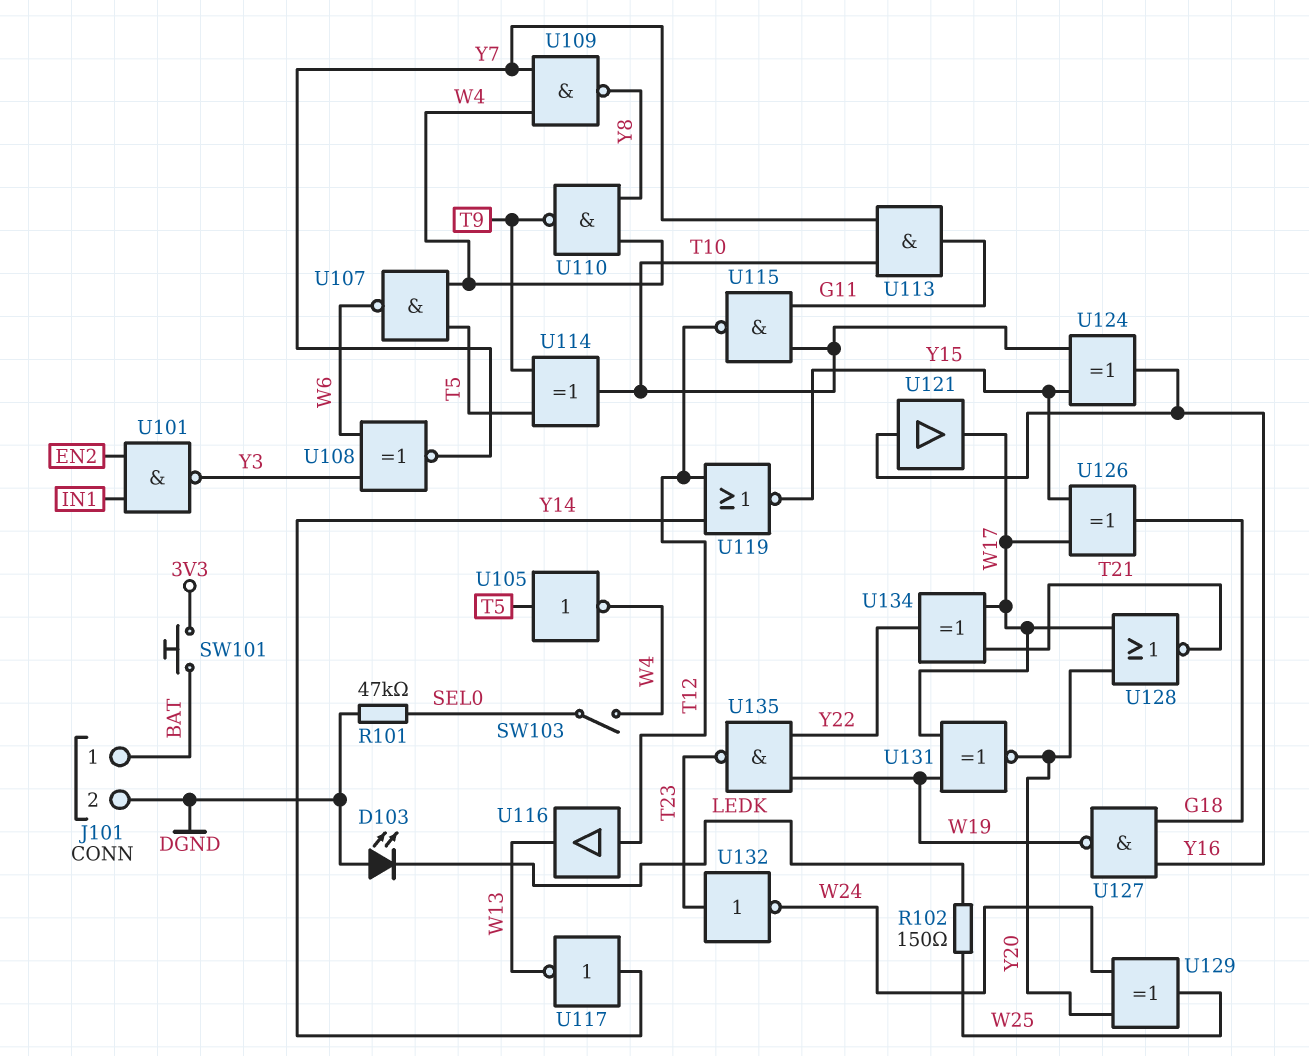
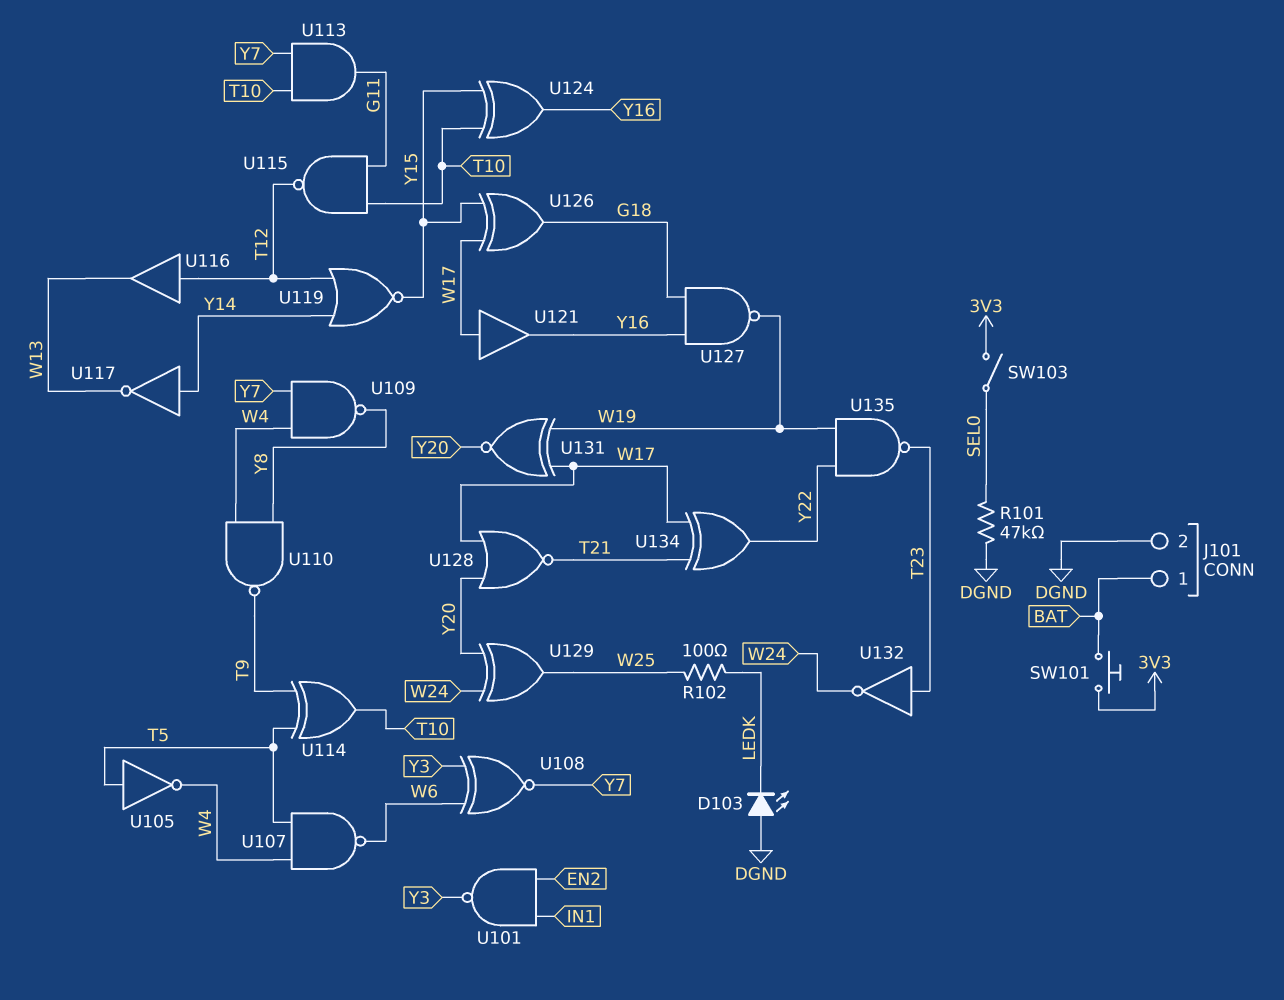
R102: 150 (LEDK, W25) -> 100 (LEDK, W25)
SW103: switch (SEL0, W4) -> switch (3V3, SEL0)
U121: buffer (in Y16, out W17) -> buffer (in W17, out Y16)

